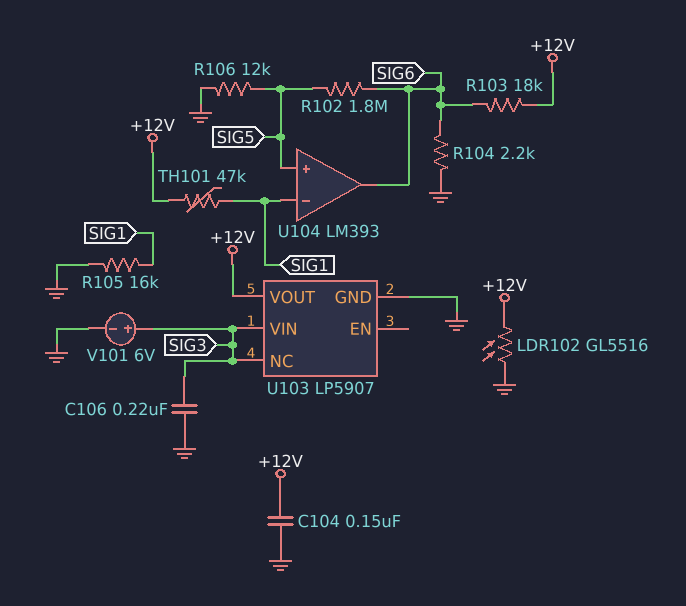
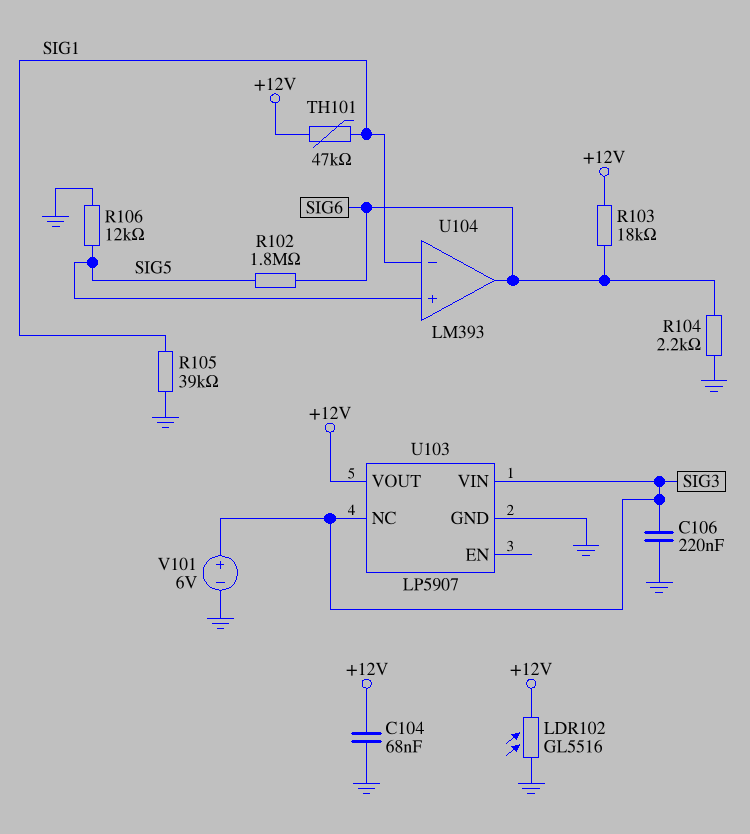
C104: 150nF (+12V, GND) -> 68nF (+12V, GND)
R105: 16k (GND, SIG1) -> 39k (GND, SIG1)

